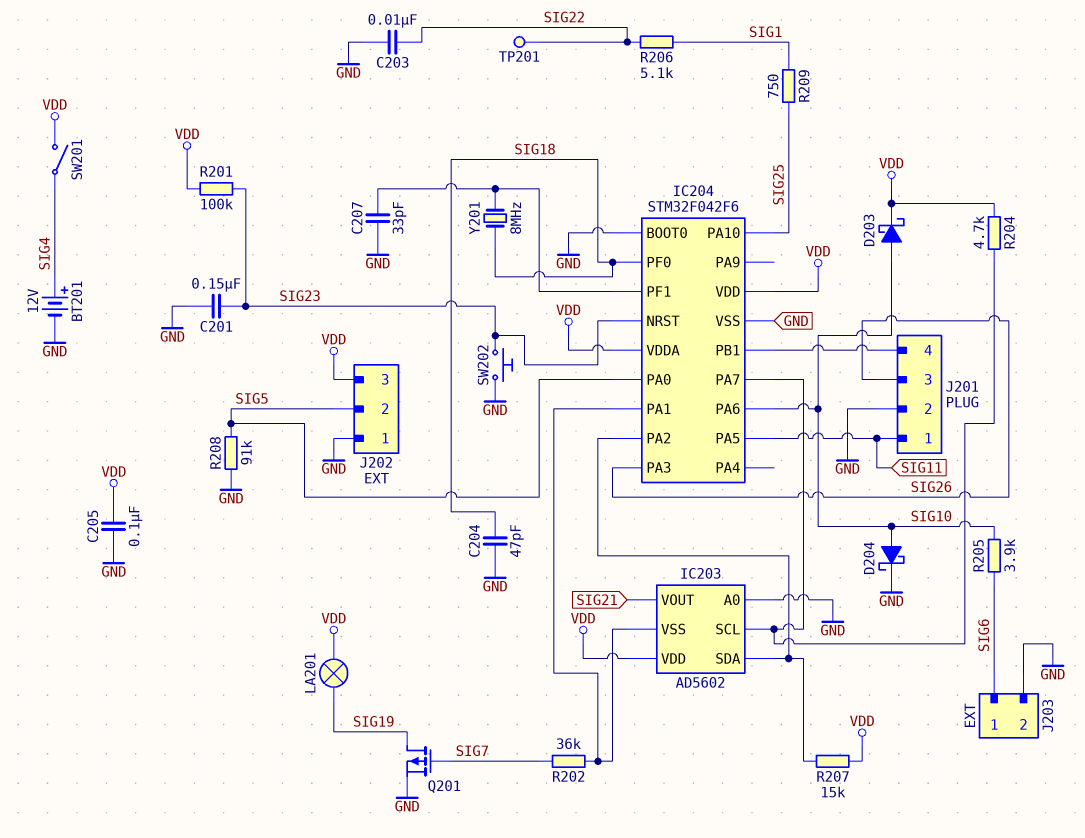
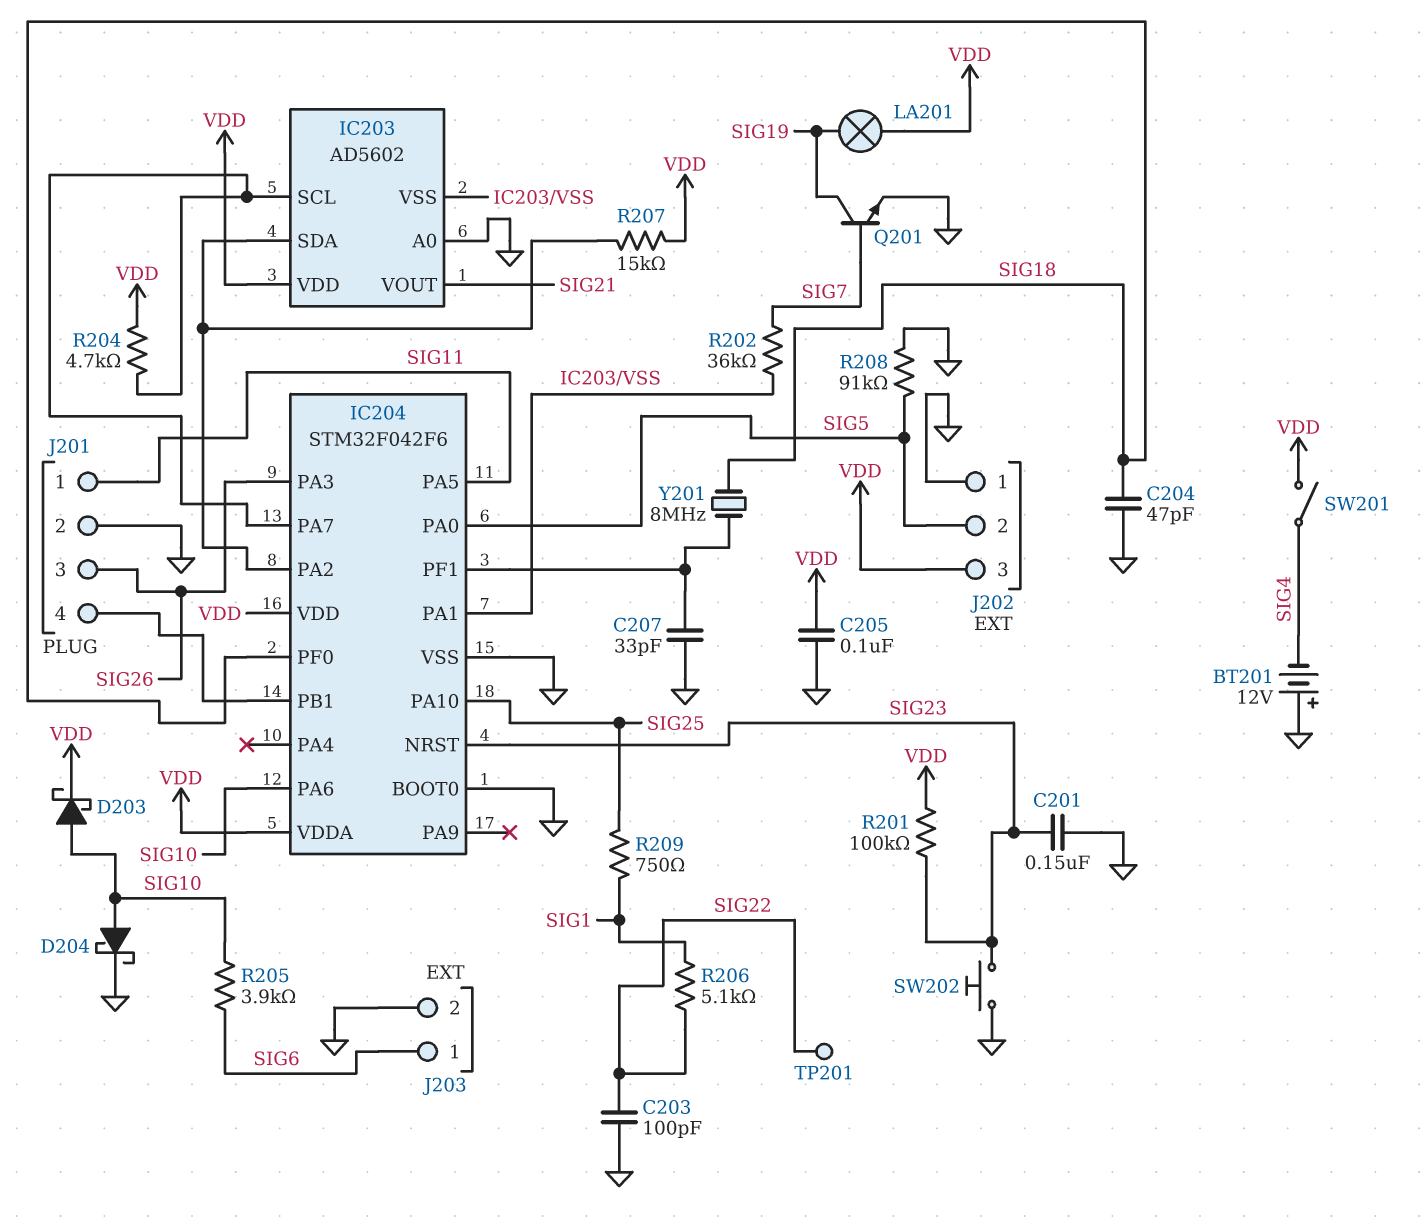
BT201: 12V (plus SIG4, minus GND) -> 12V (plus GND, minus SIG4)
C203: 10nF (GND, SIG22) -> 100pF (GND, SIG22)
Q201: PMOS (G SIG7, D SIG19, S GND) -> NPN (B SIG7, C SIG19, E GND)

